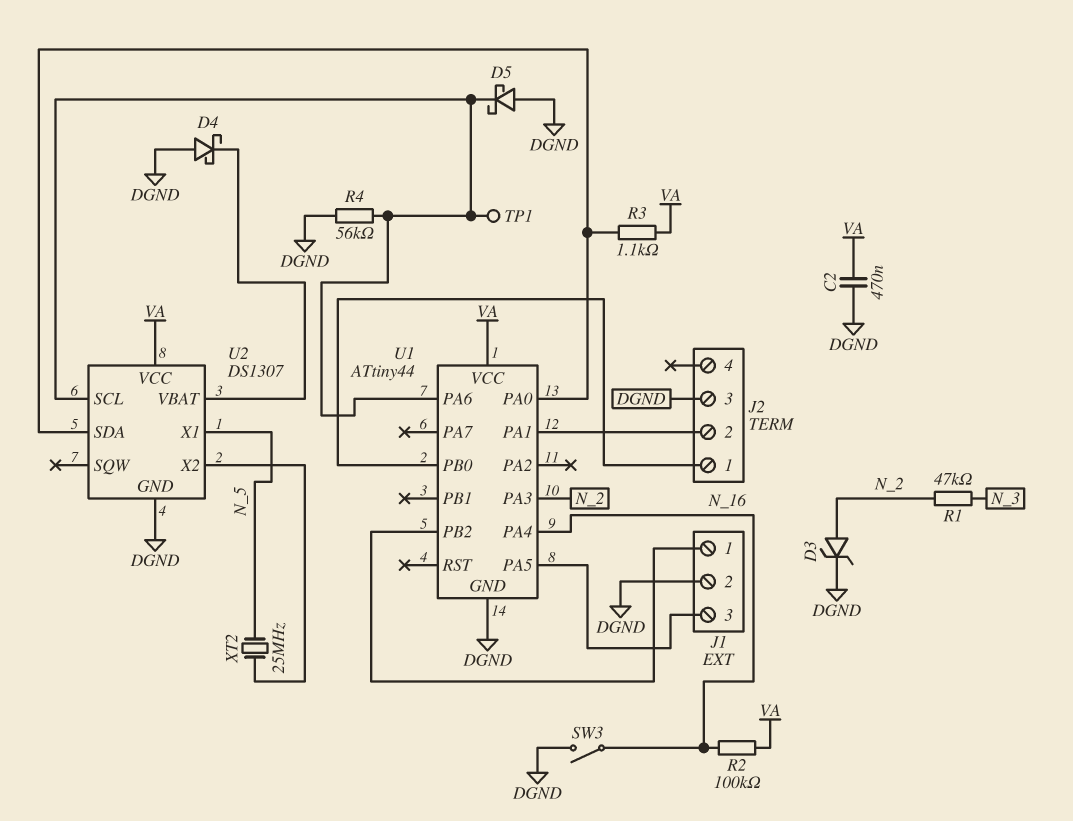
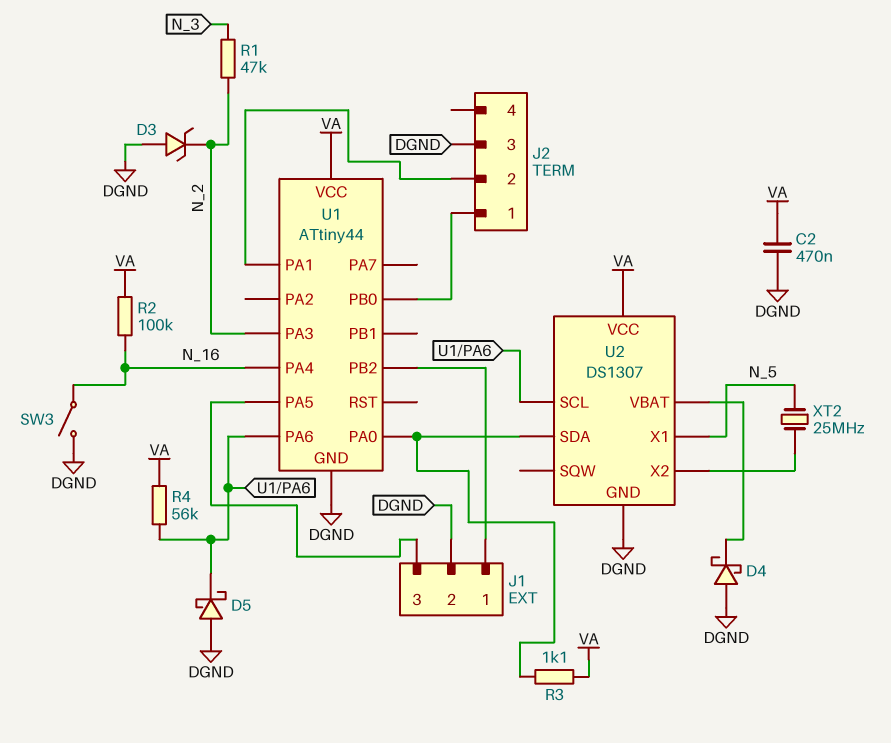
D3: zener (A N_2, K DGND) -> zener (A DGND, K N_2)
R4: 56k (DGND, U1/PA6) -> 56k (U1/PA6, VA)
TP1: test point (U1/PA6) -> none

